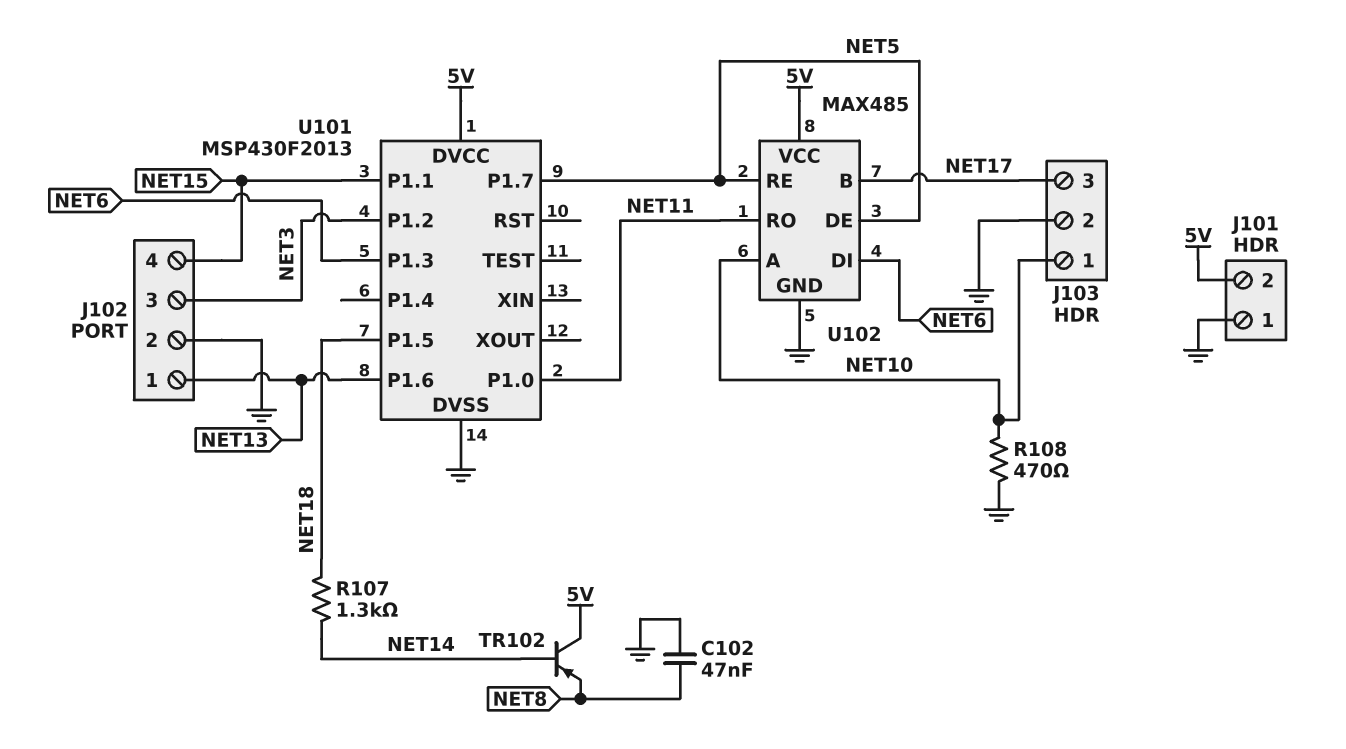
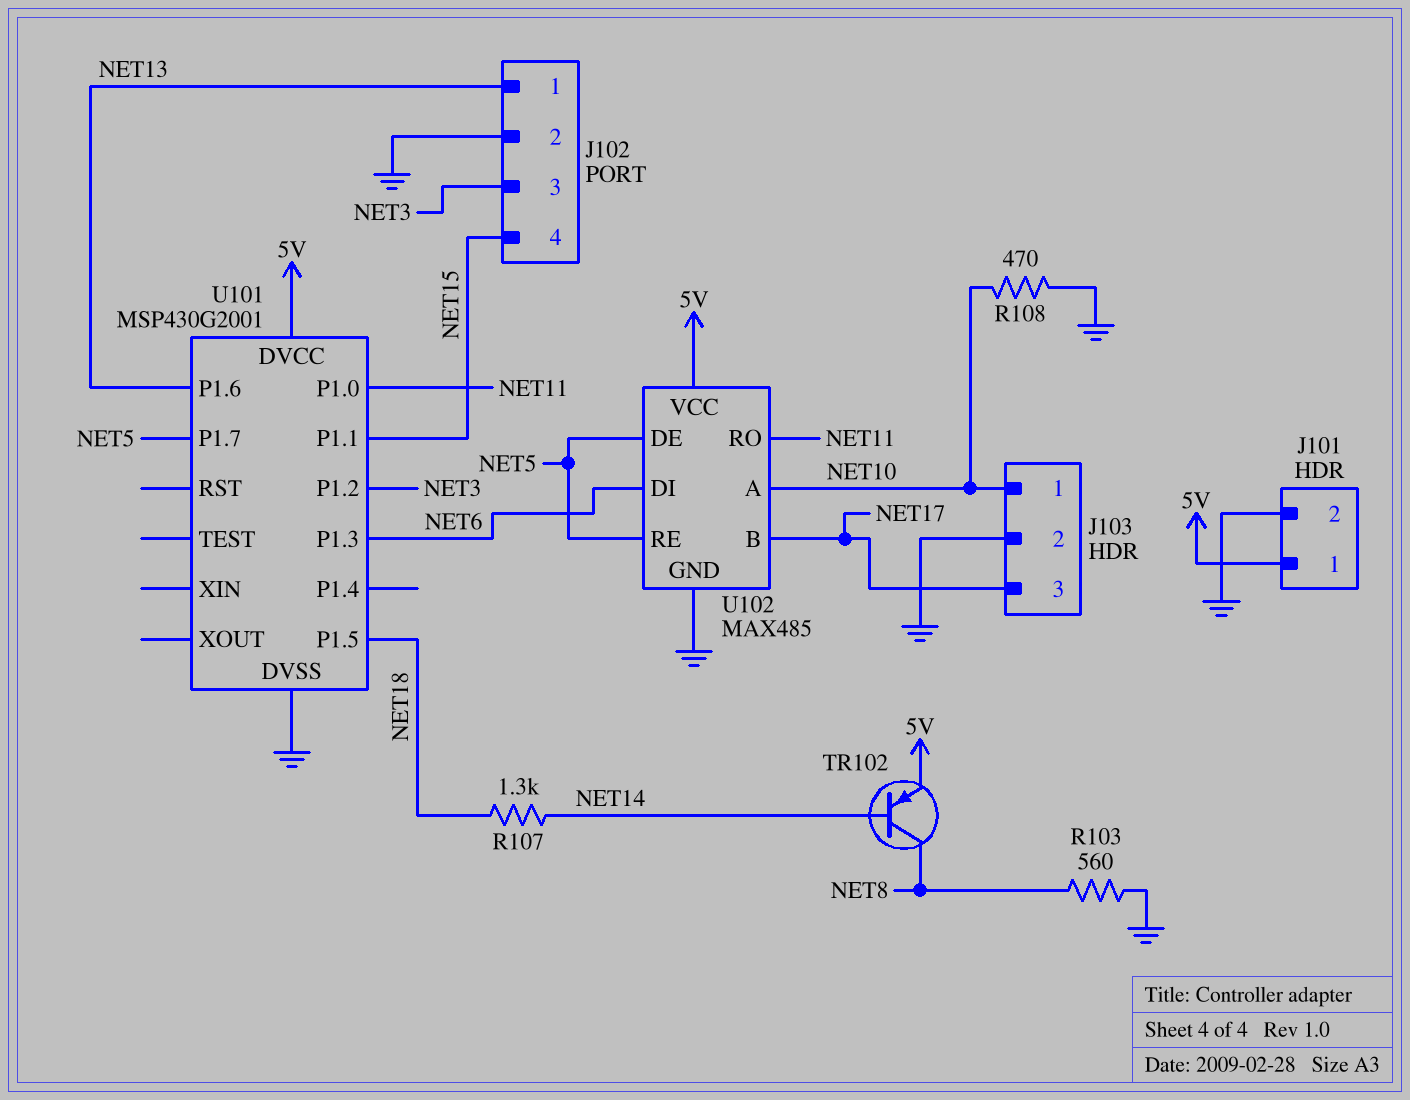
C102: 47nF (GND, NET8) -> none
J101 pin 1: GND -> 5V
J101 pin 2: 5V -> GND
R103: none -> 560 (GND, NET8)
TR102: PNP (B NET14, C 5V, E NET8) -> PNP (B NET14, C NET8, E 5V)
U101: MSP430F2013 -> MSP430G2001

